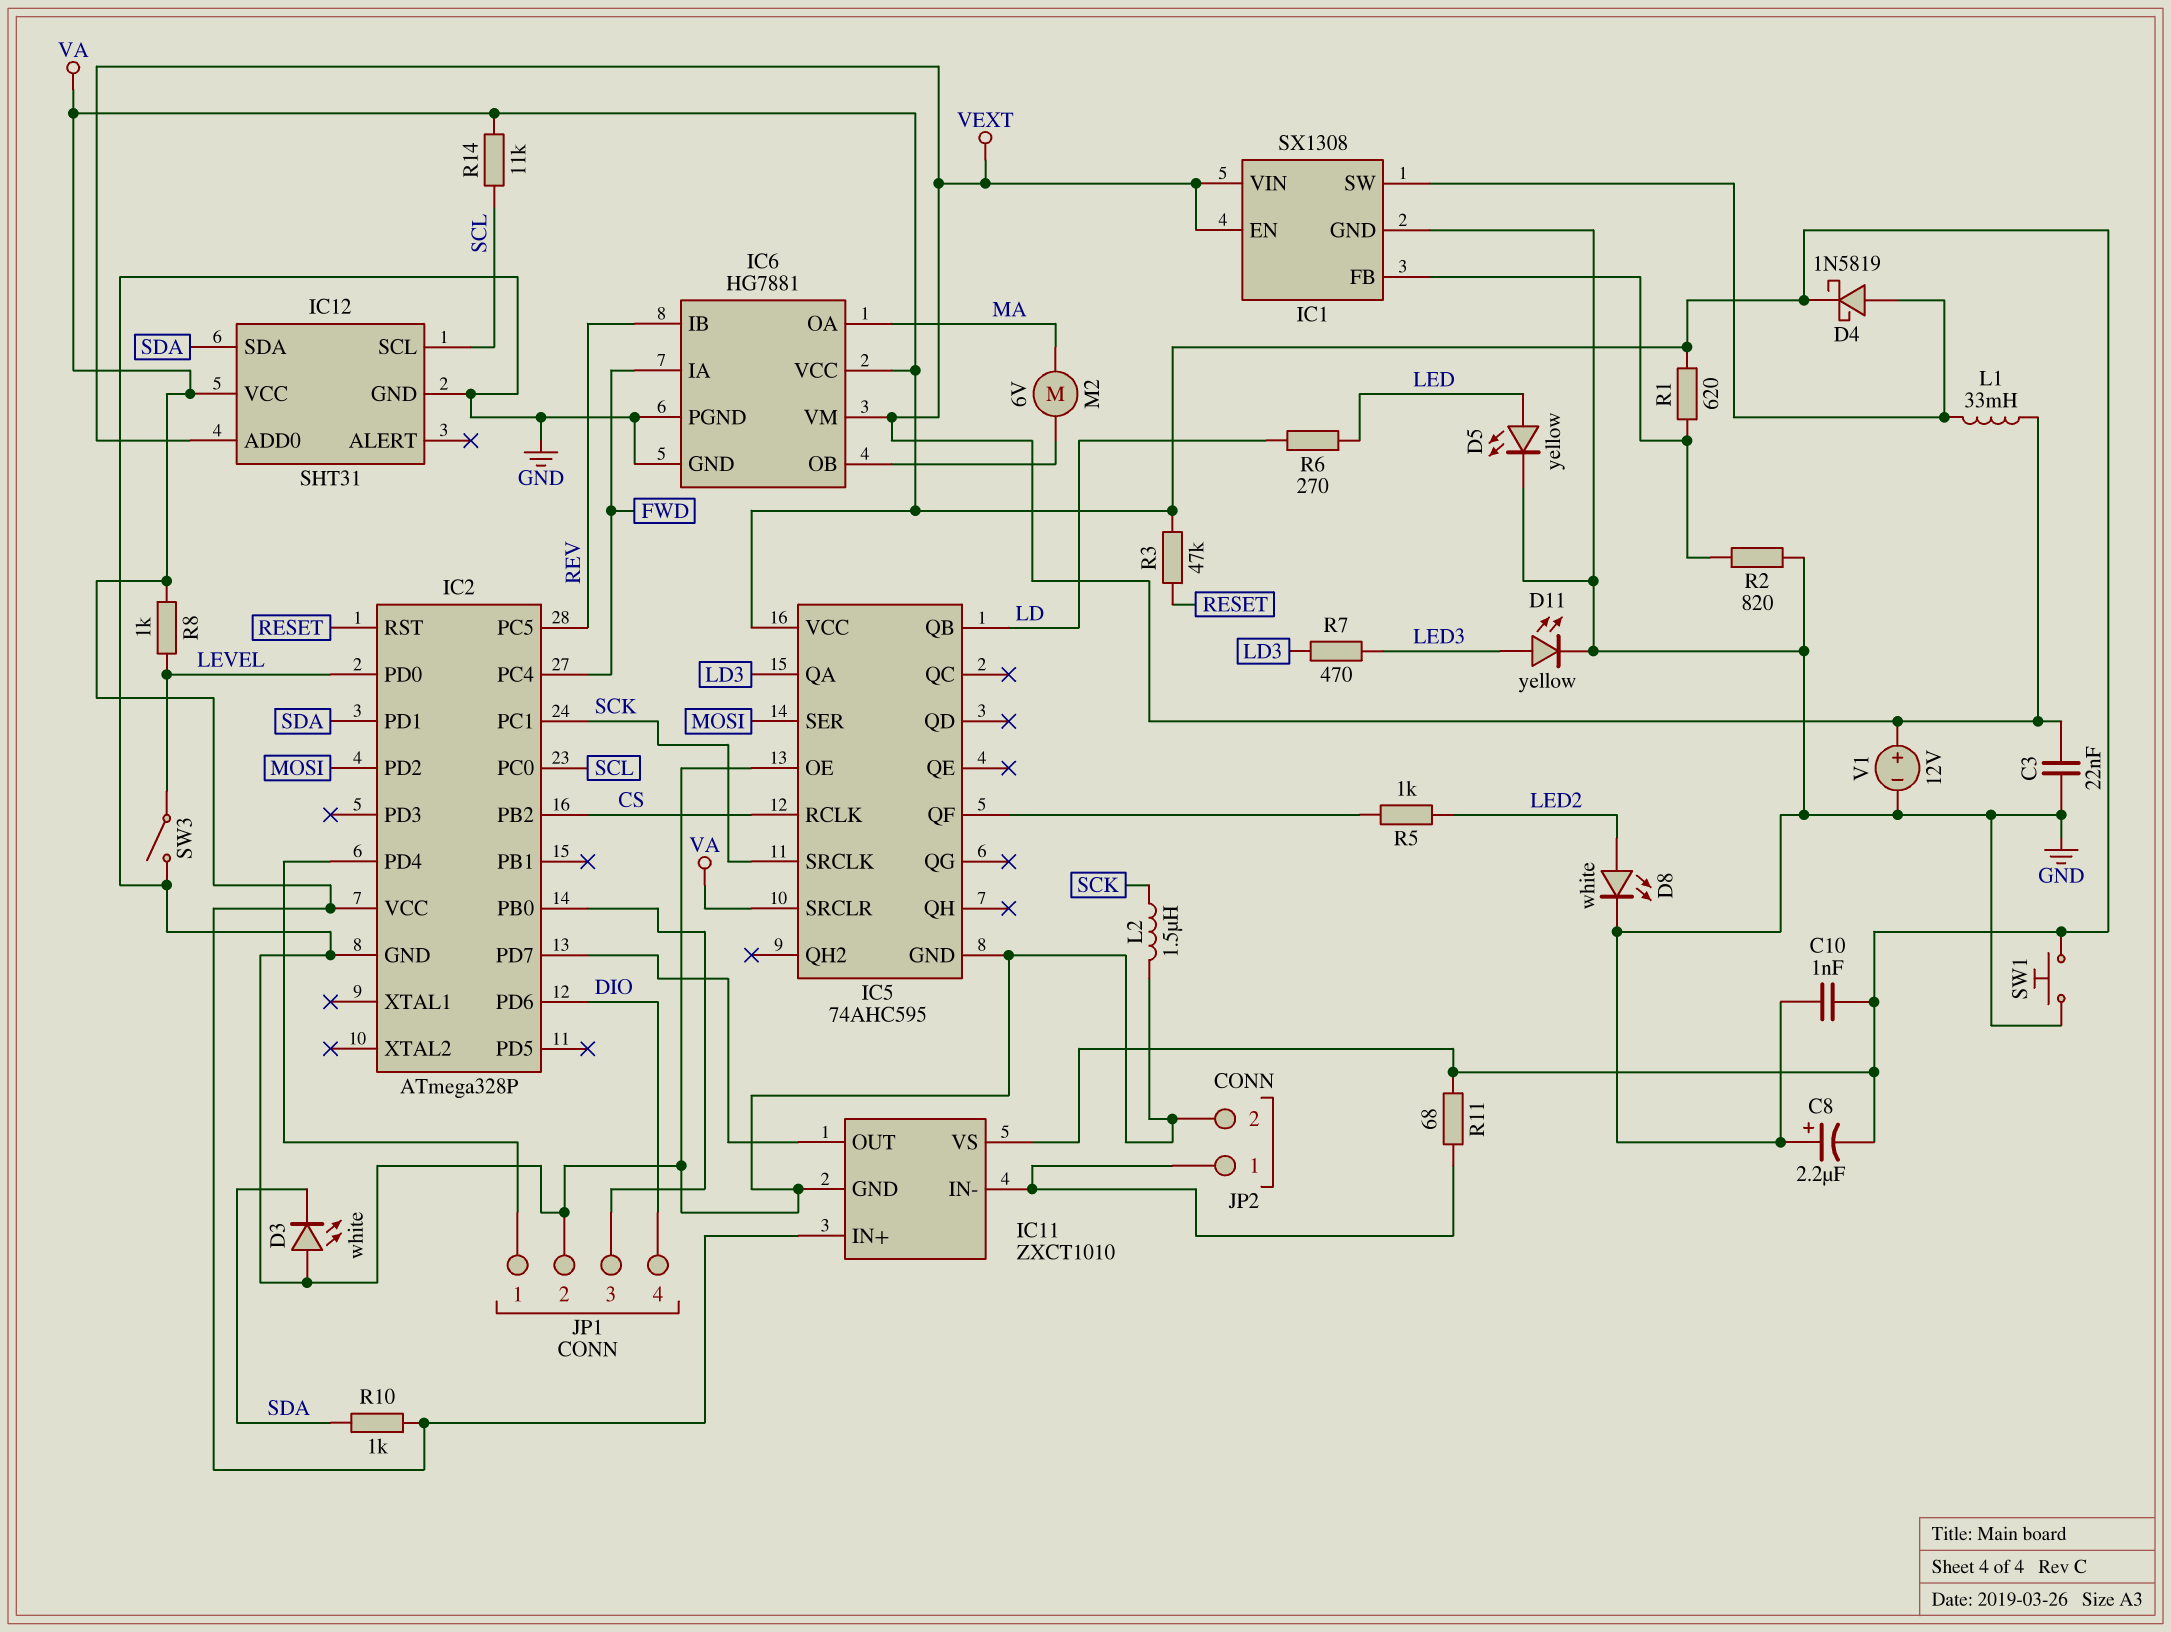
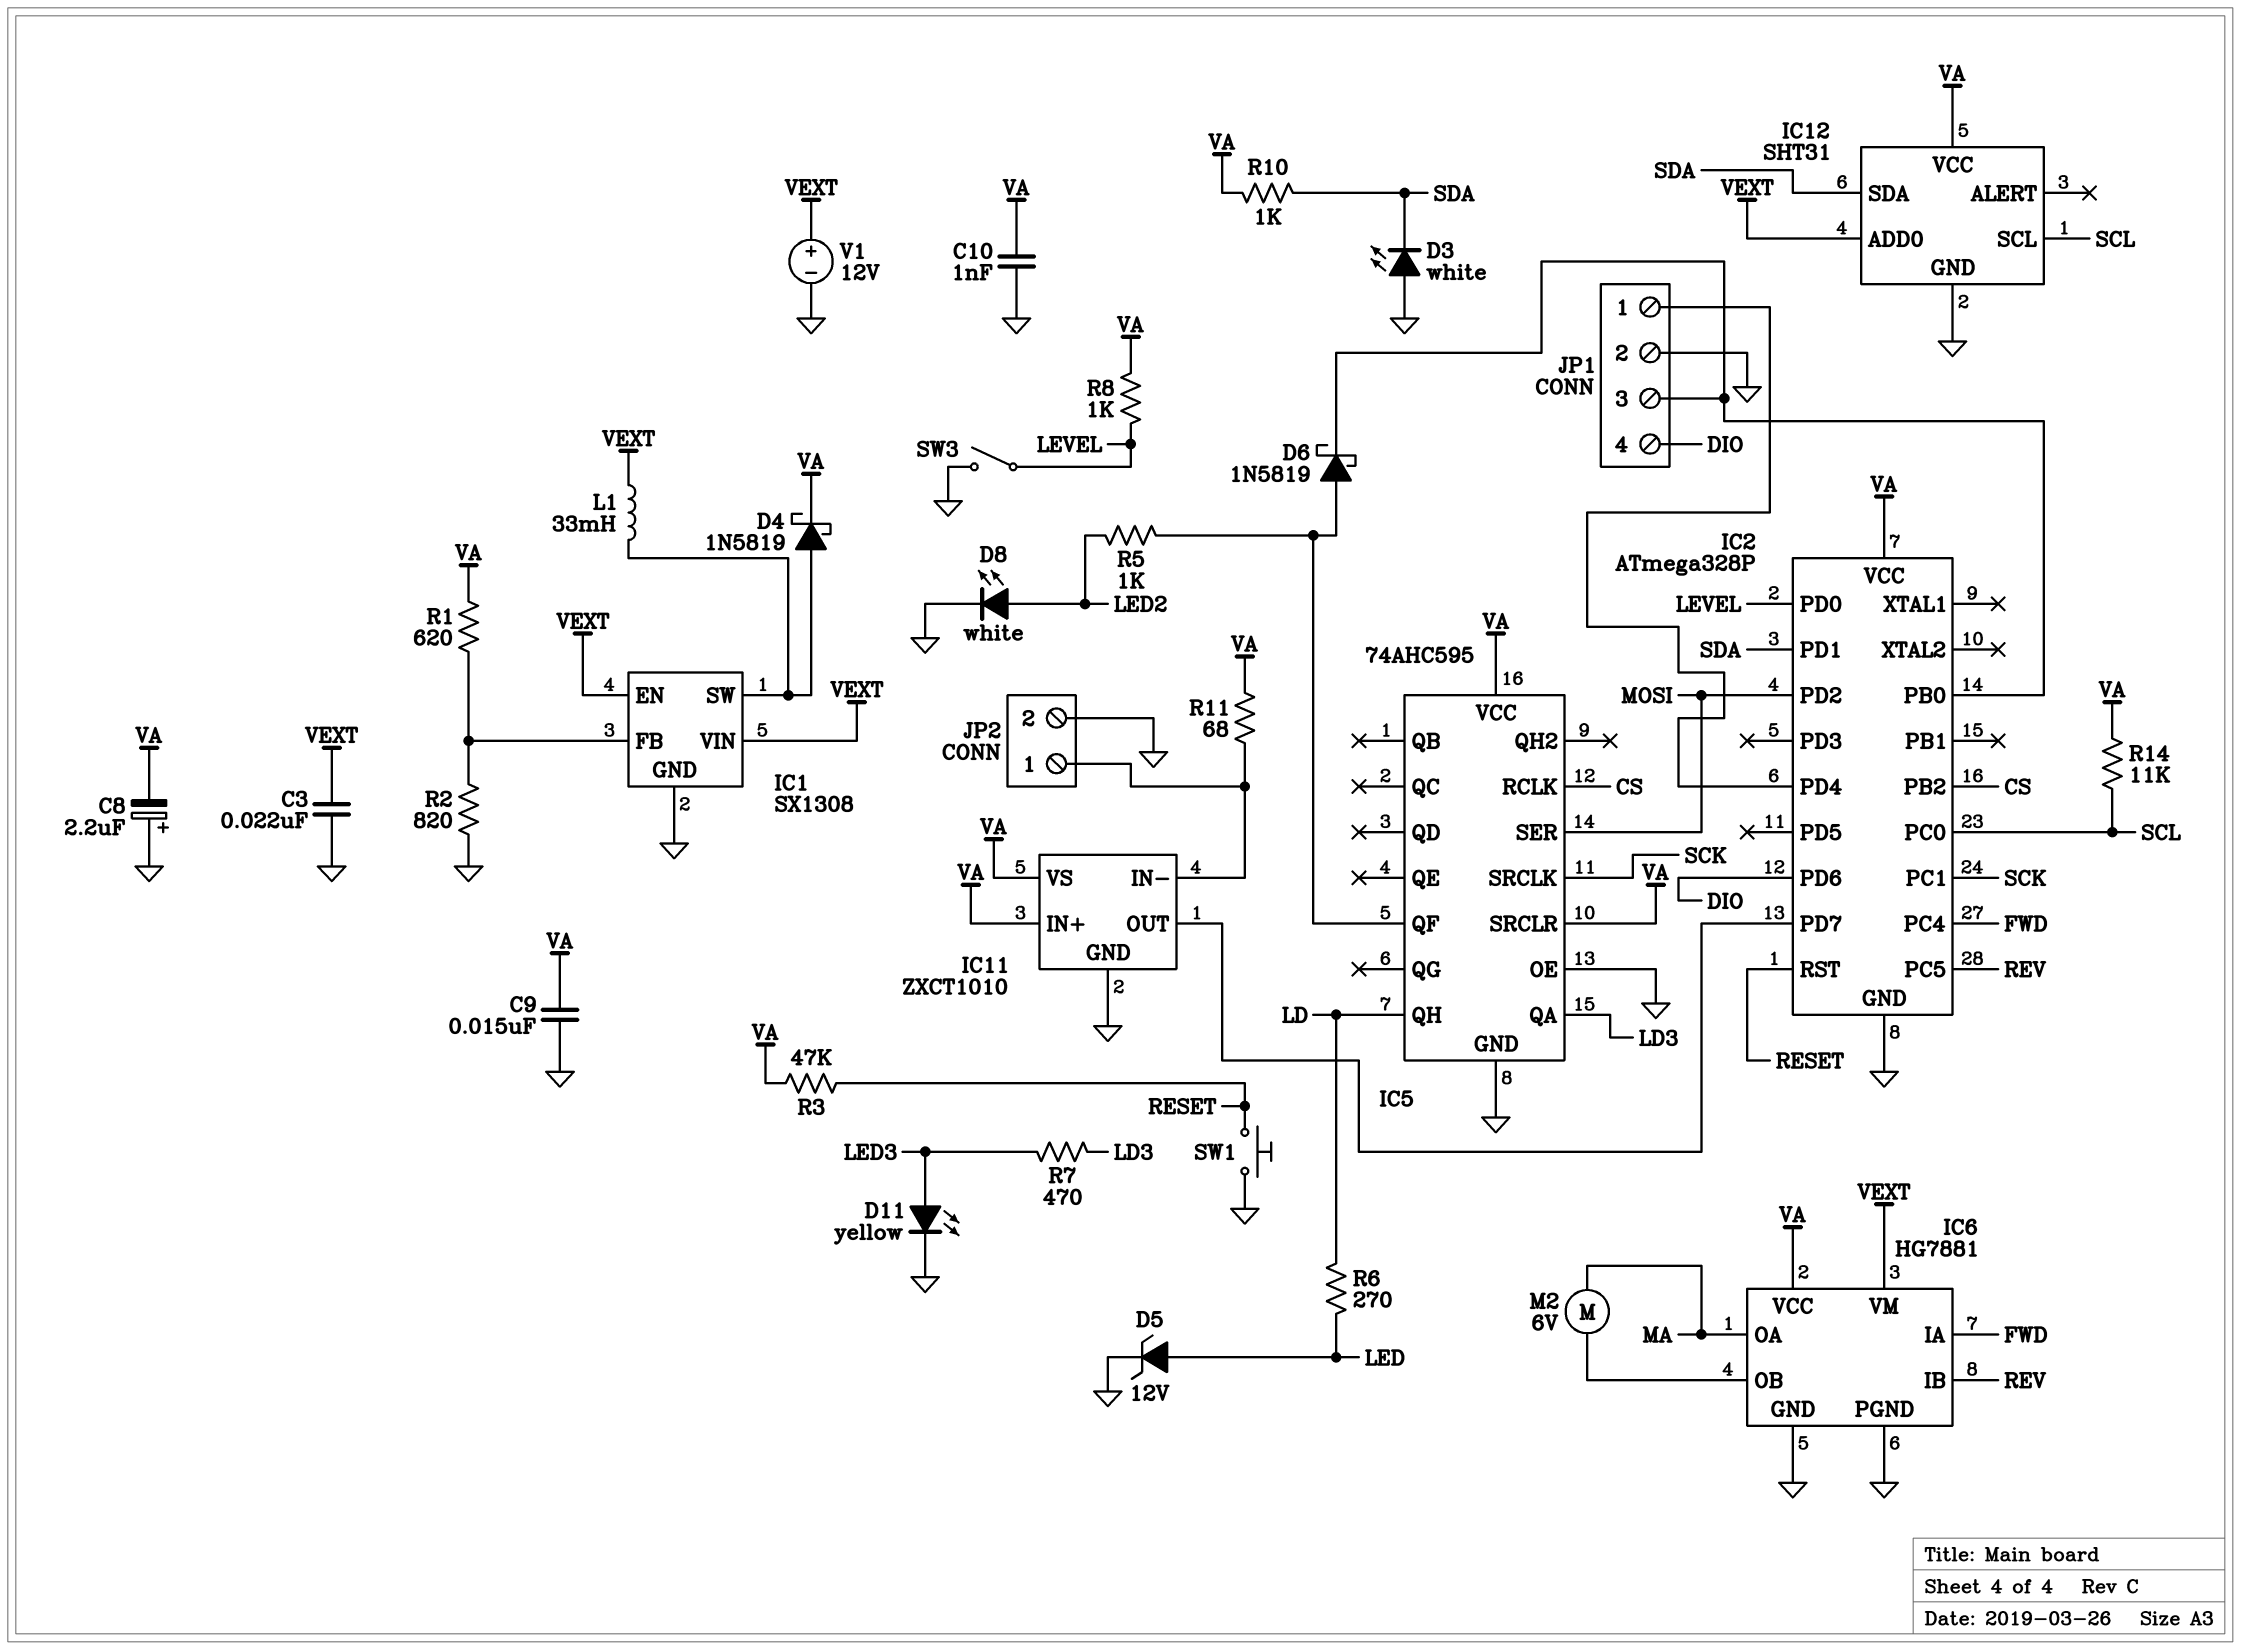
C9: none -> 15nF (GND, VA)
D5: LED yellow (A LED, K GND) -> zener 12V (A LED, K GND)
D6: none -> schottky 1N5819 (A IC5/QF, K IC2/PB0)
IC5 pin QB: LD -> none
IC5 pin QH: none -> LD
L2: 1.5uH (GND, SCK) -> none
SW1: button (GND, VA) -> button (GND, RESET)

